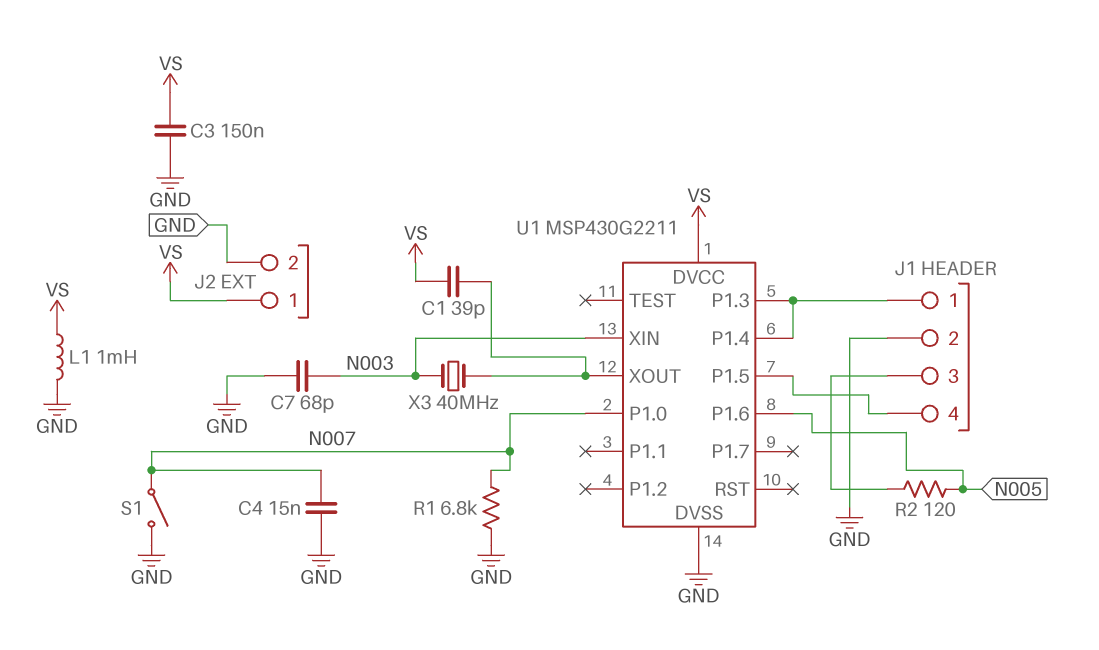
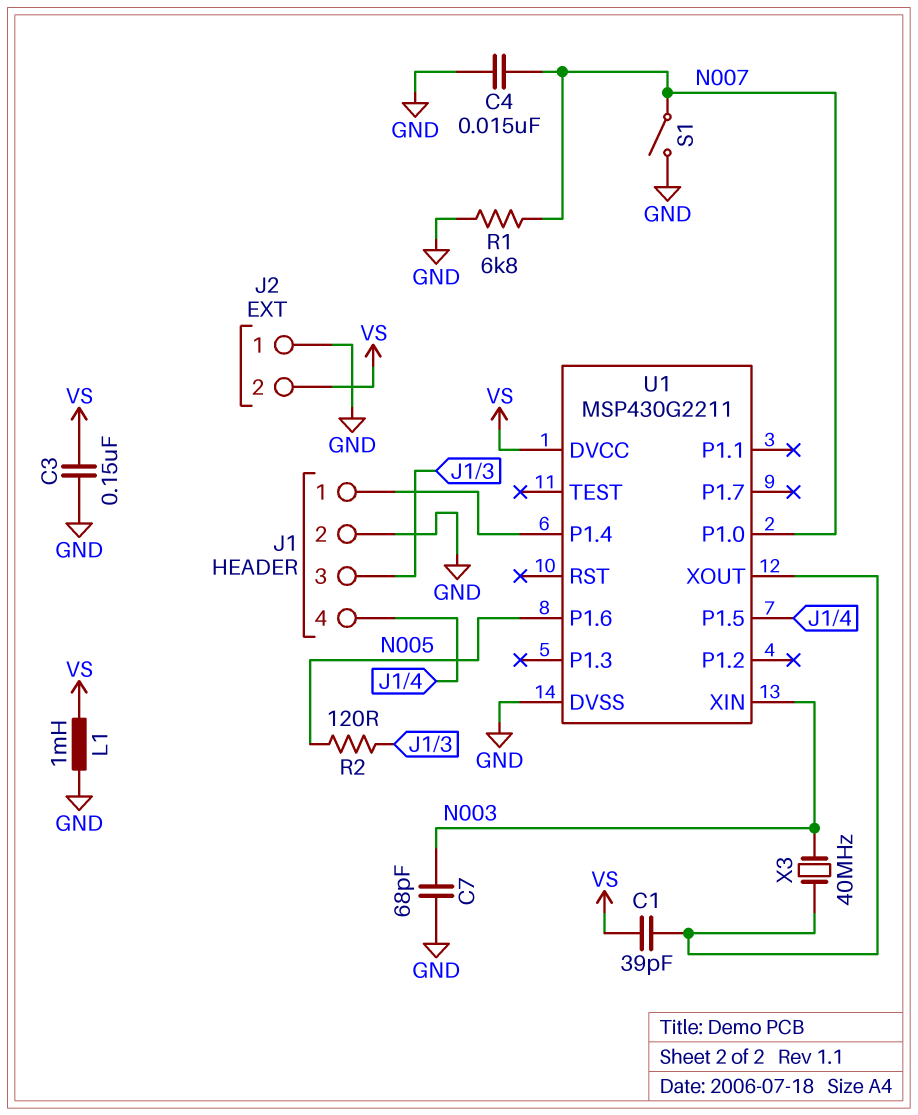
J2 pin 1: VS -> GND
J2 pin 2: GND -> VS
U1 pin P1.3: J1/1 -> none

